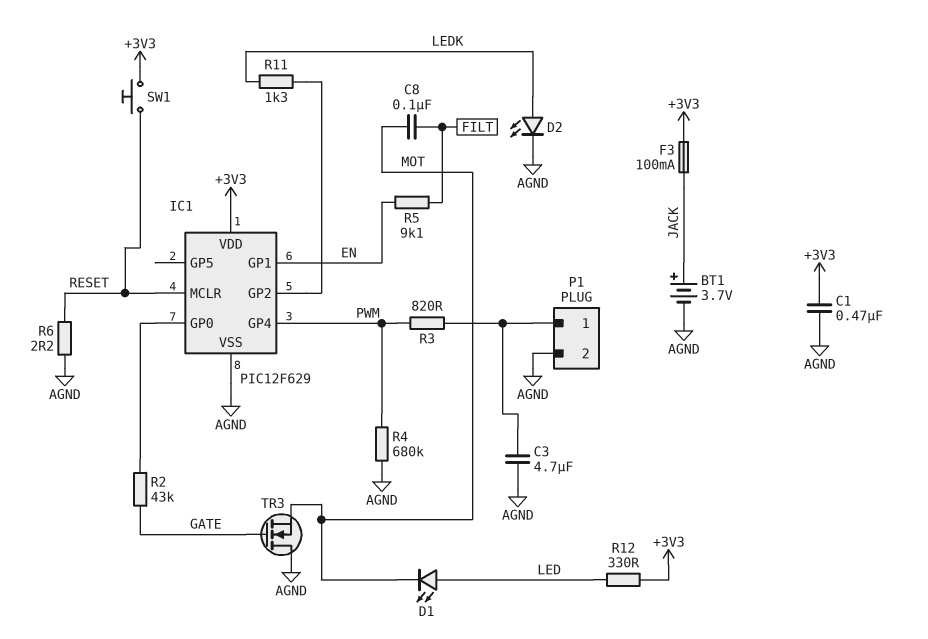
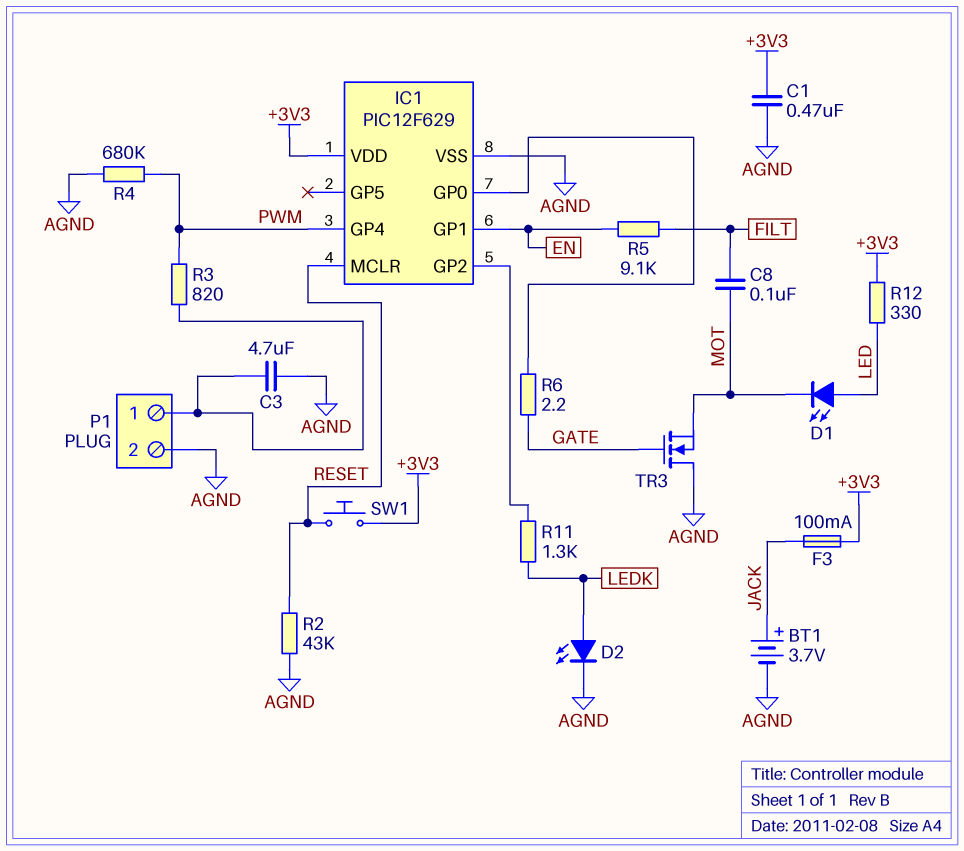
R2: 43k (GATE, IC1/GP0) -> 43k (AGND, RESET)
R6: 2.2 (AGND, RESET) -> 2.2 (GATE, IC1/GP0)

